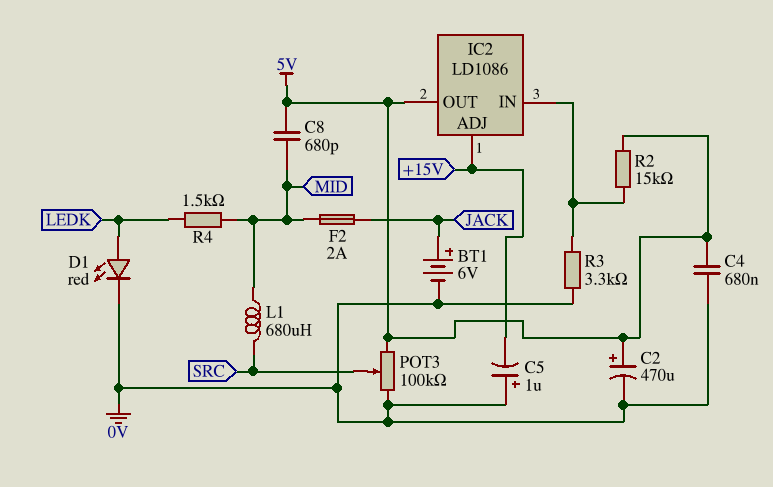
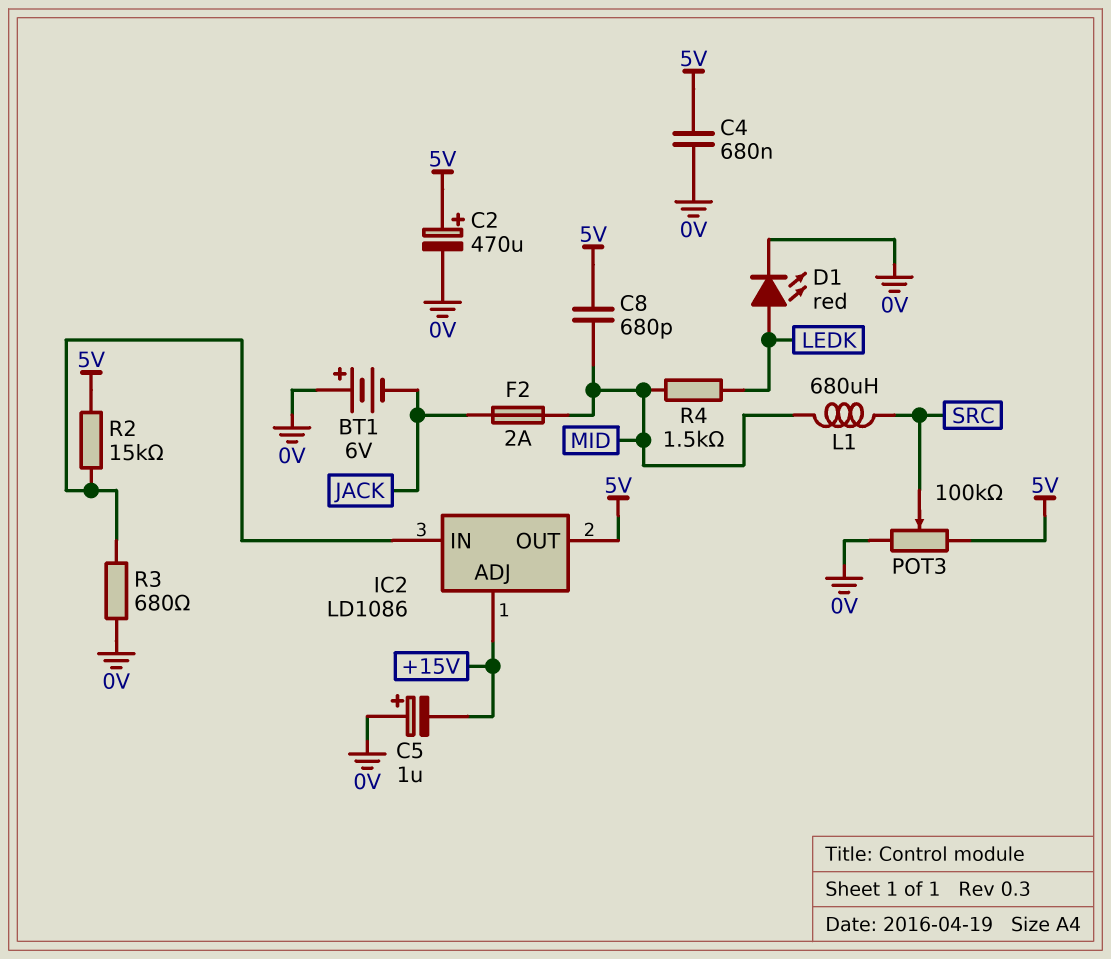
BT1: 6V (plus JACK, minus 0V) -> 6V (plus 0V, minus JACK)
R3: 3.3k (0V, IC2/IN) -> 680 (0V, IC2/IN)

